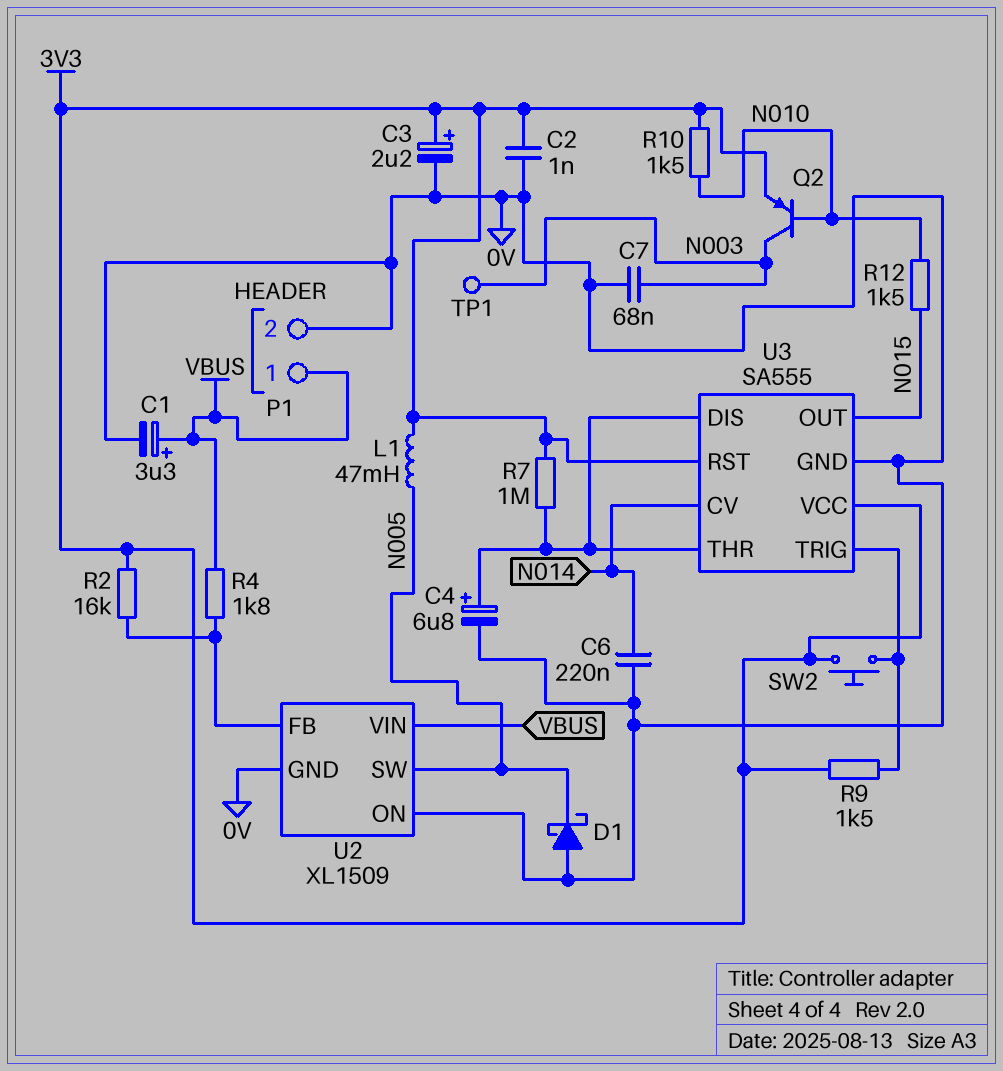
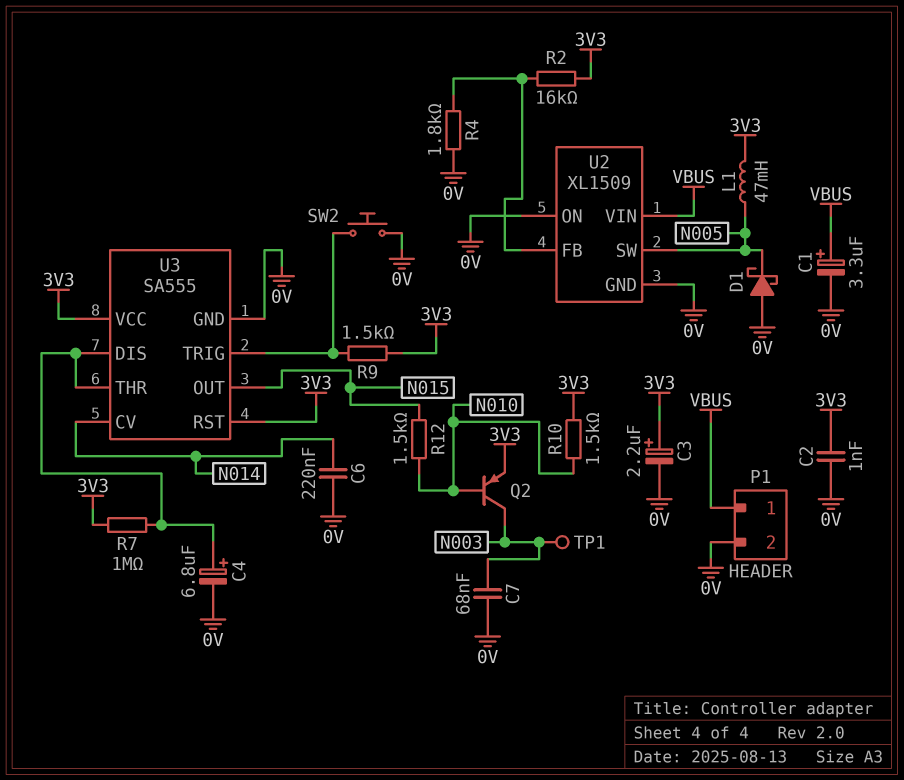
R4: 1.8k (U2/FB, VBUS) -> 1.8k (0V, U2/FB)
SW2: button (3V3, U3/TRIG) -> button (0V, U3/TRIG)

